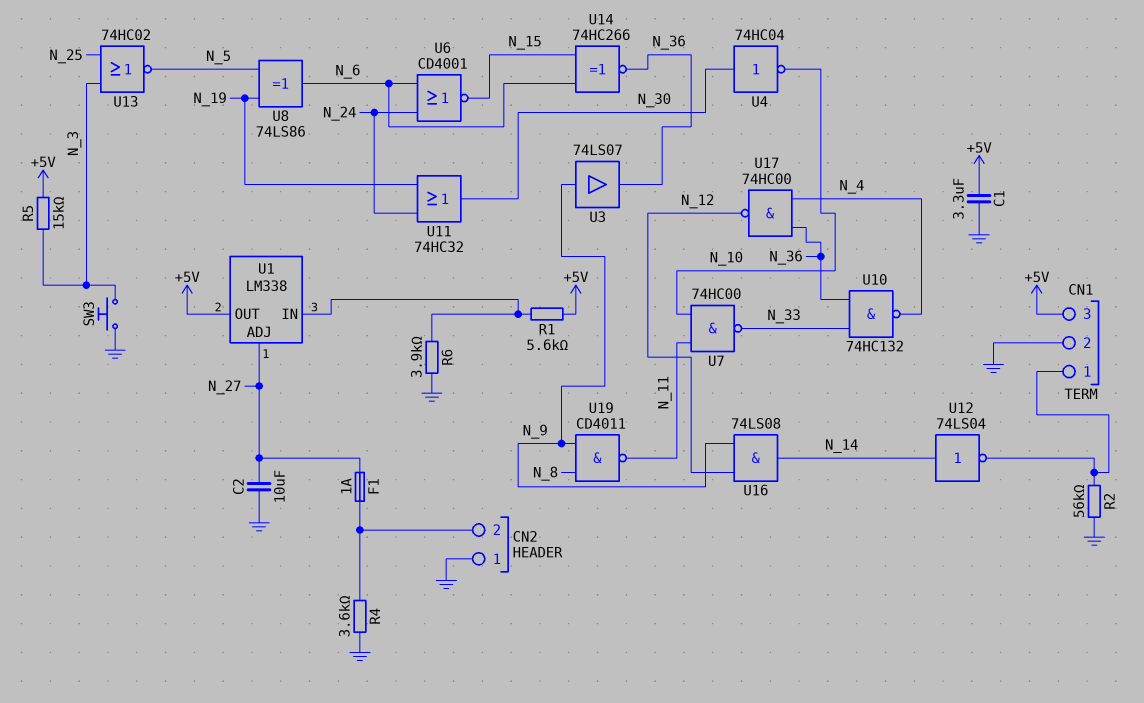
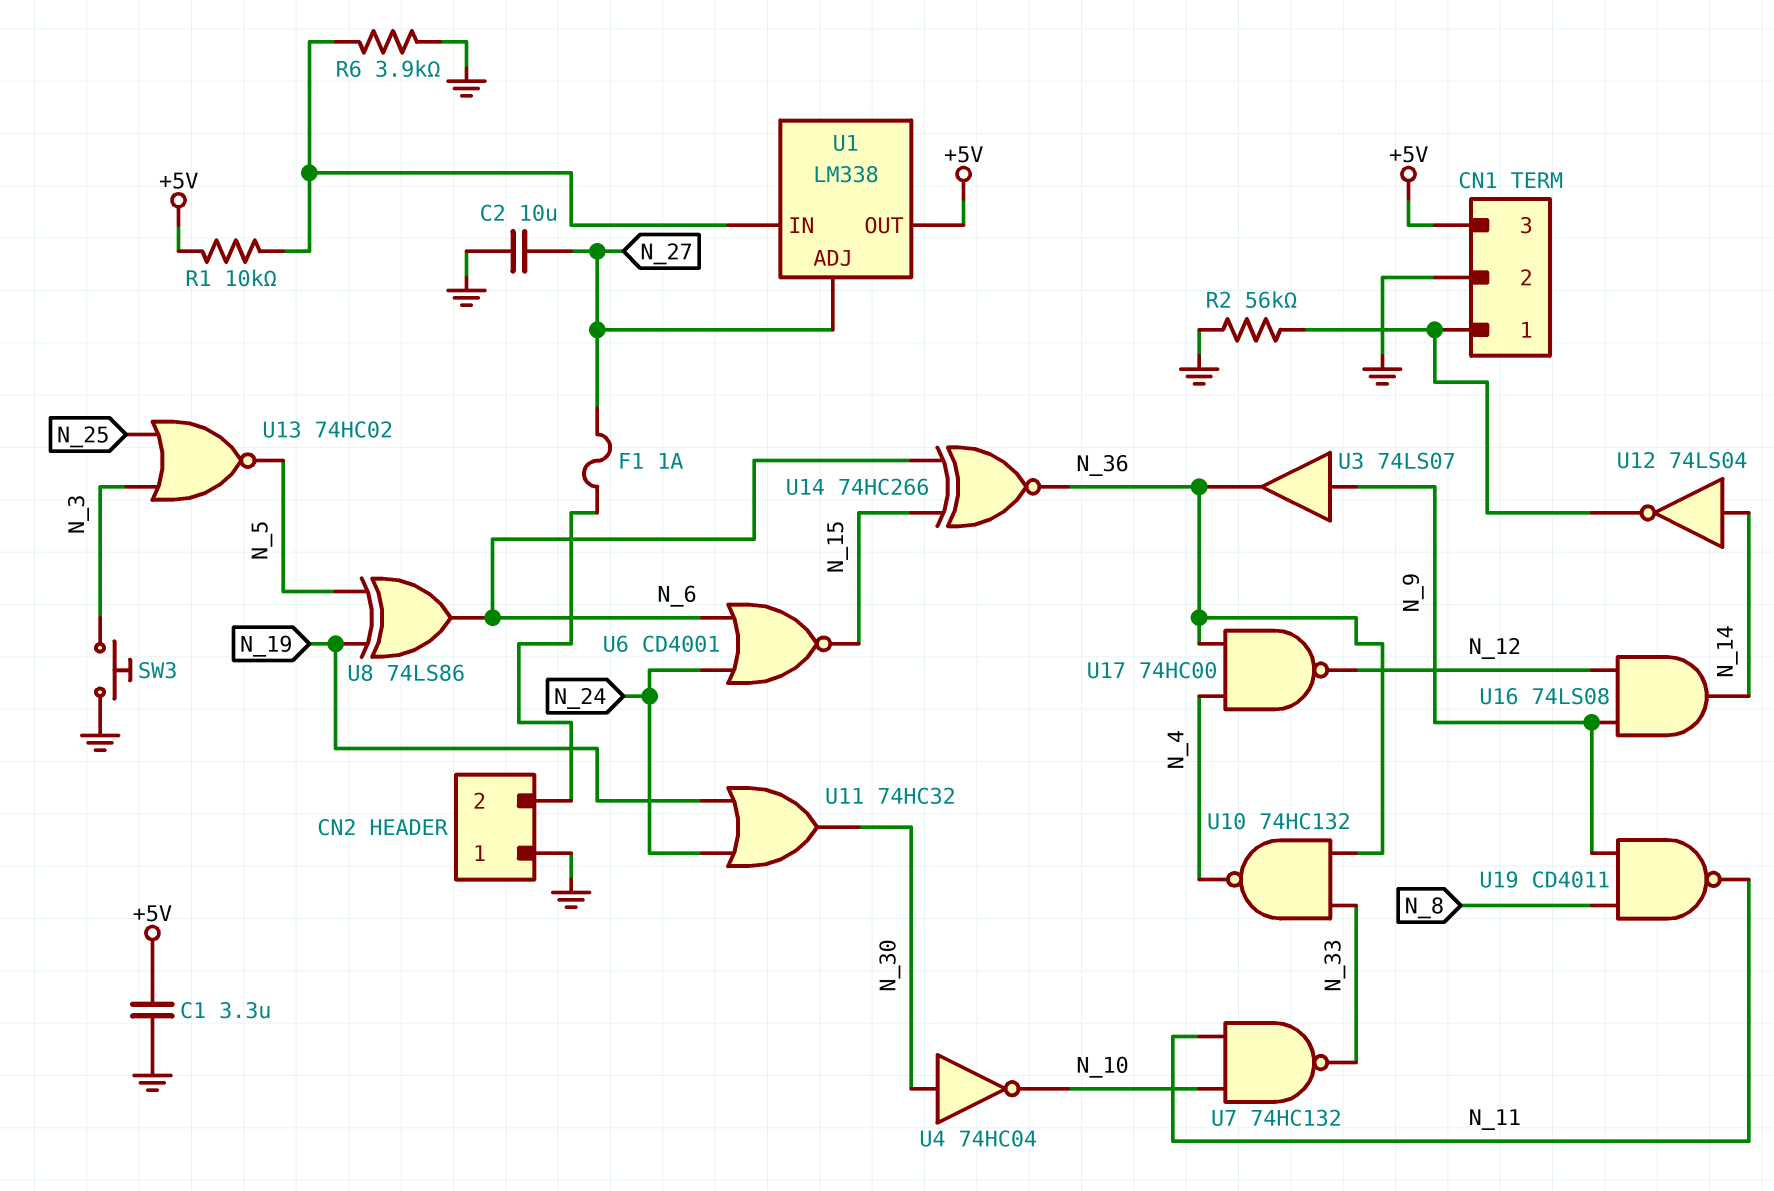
R1: 5.6k (+5V, U1/IN) -> 10k (+5V, U1/IN)
R4: 3.6k (CN2/2, GND) -> none
R5: 15k (+5V, N_3) -> none
U7: NAND 74HC00 (in N_10, in N_11, out N_33) -> NAND 74HC132 (in N_10, in N_11, out N_33)

